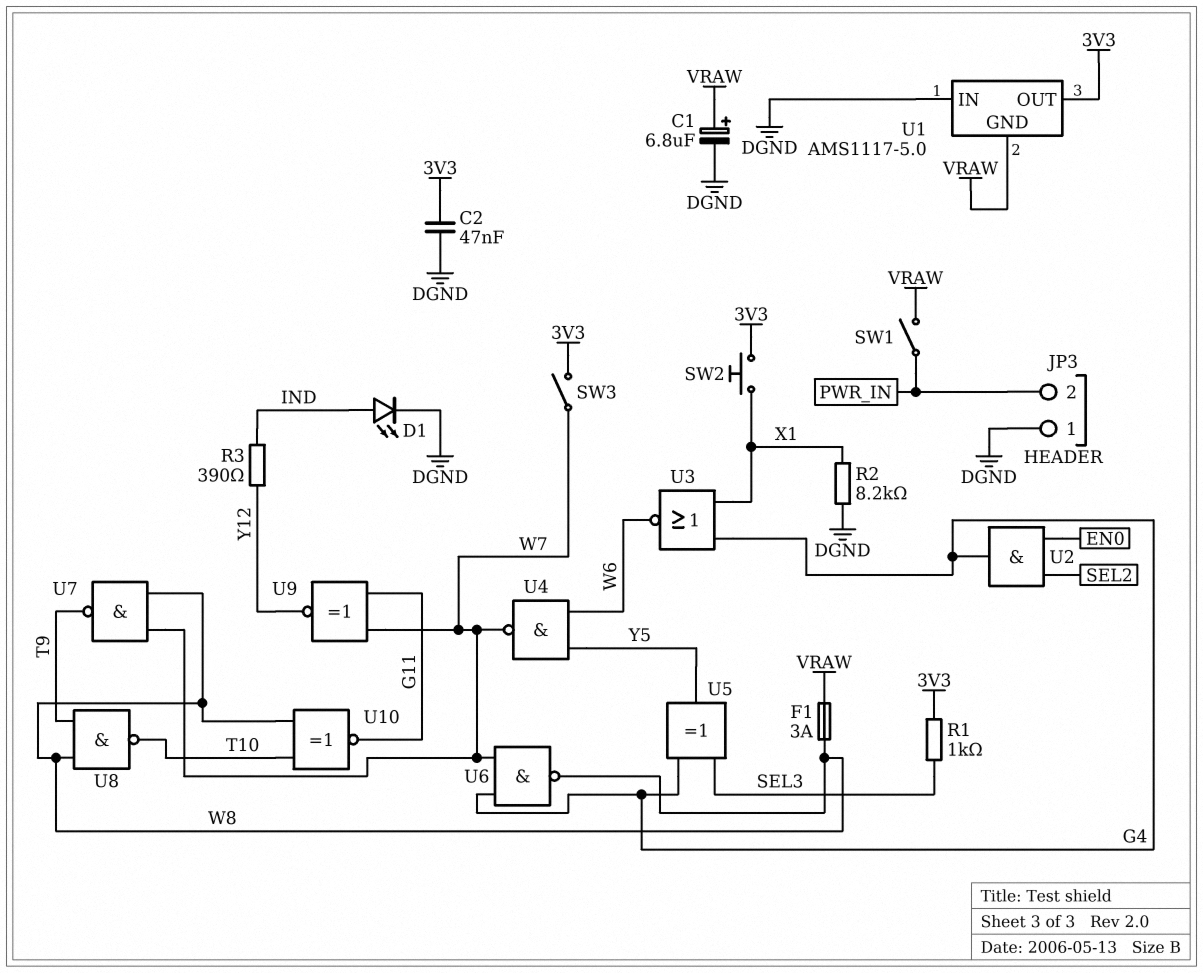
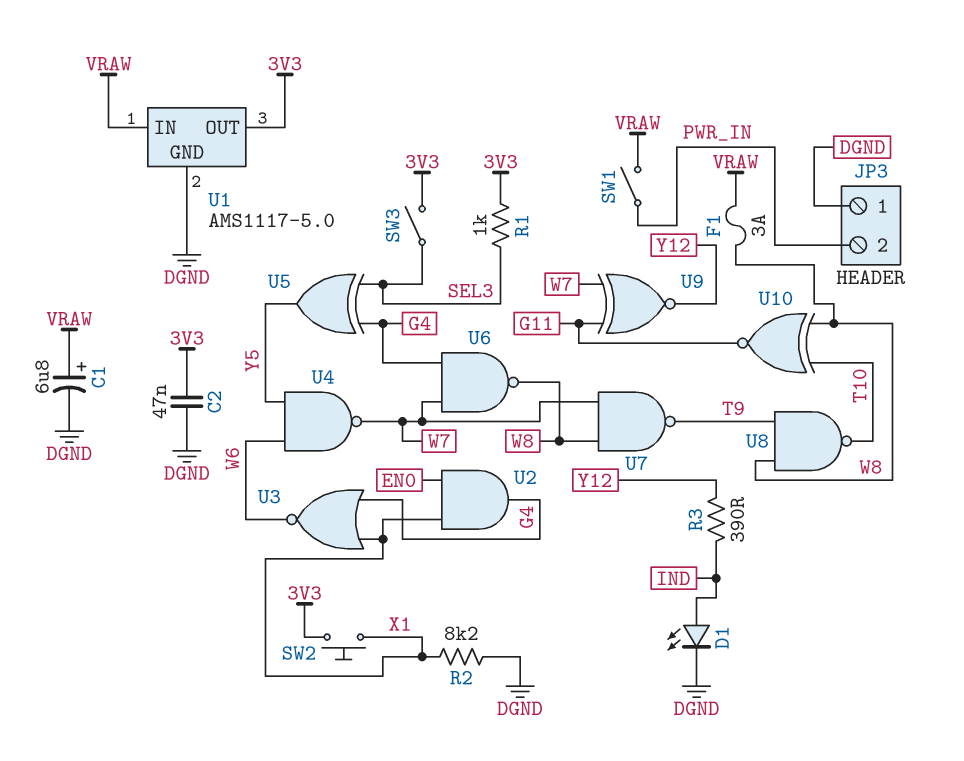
SW3: switch (3V3, W7) -> switch (3V3, SEL3)
U1 pin GND: VRAW -> DGND
U1 pin IN: DGND -> VRAW
U2: AND (in EN0, in SEL2, out G4) -> AND (in EN0, in X1, out G4)

